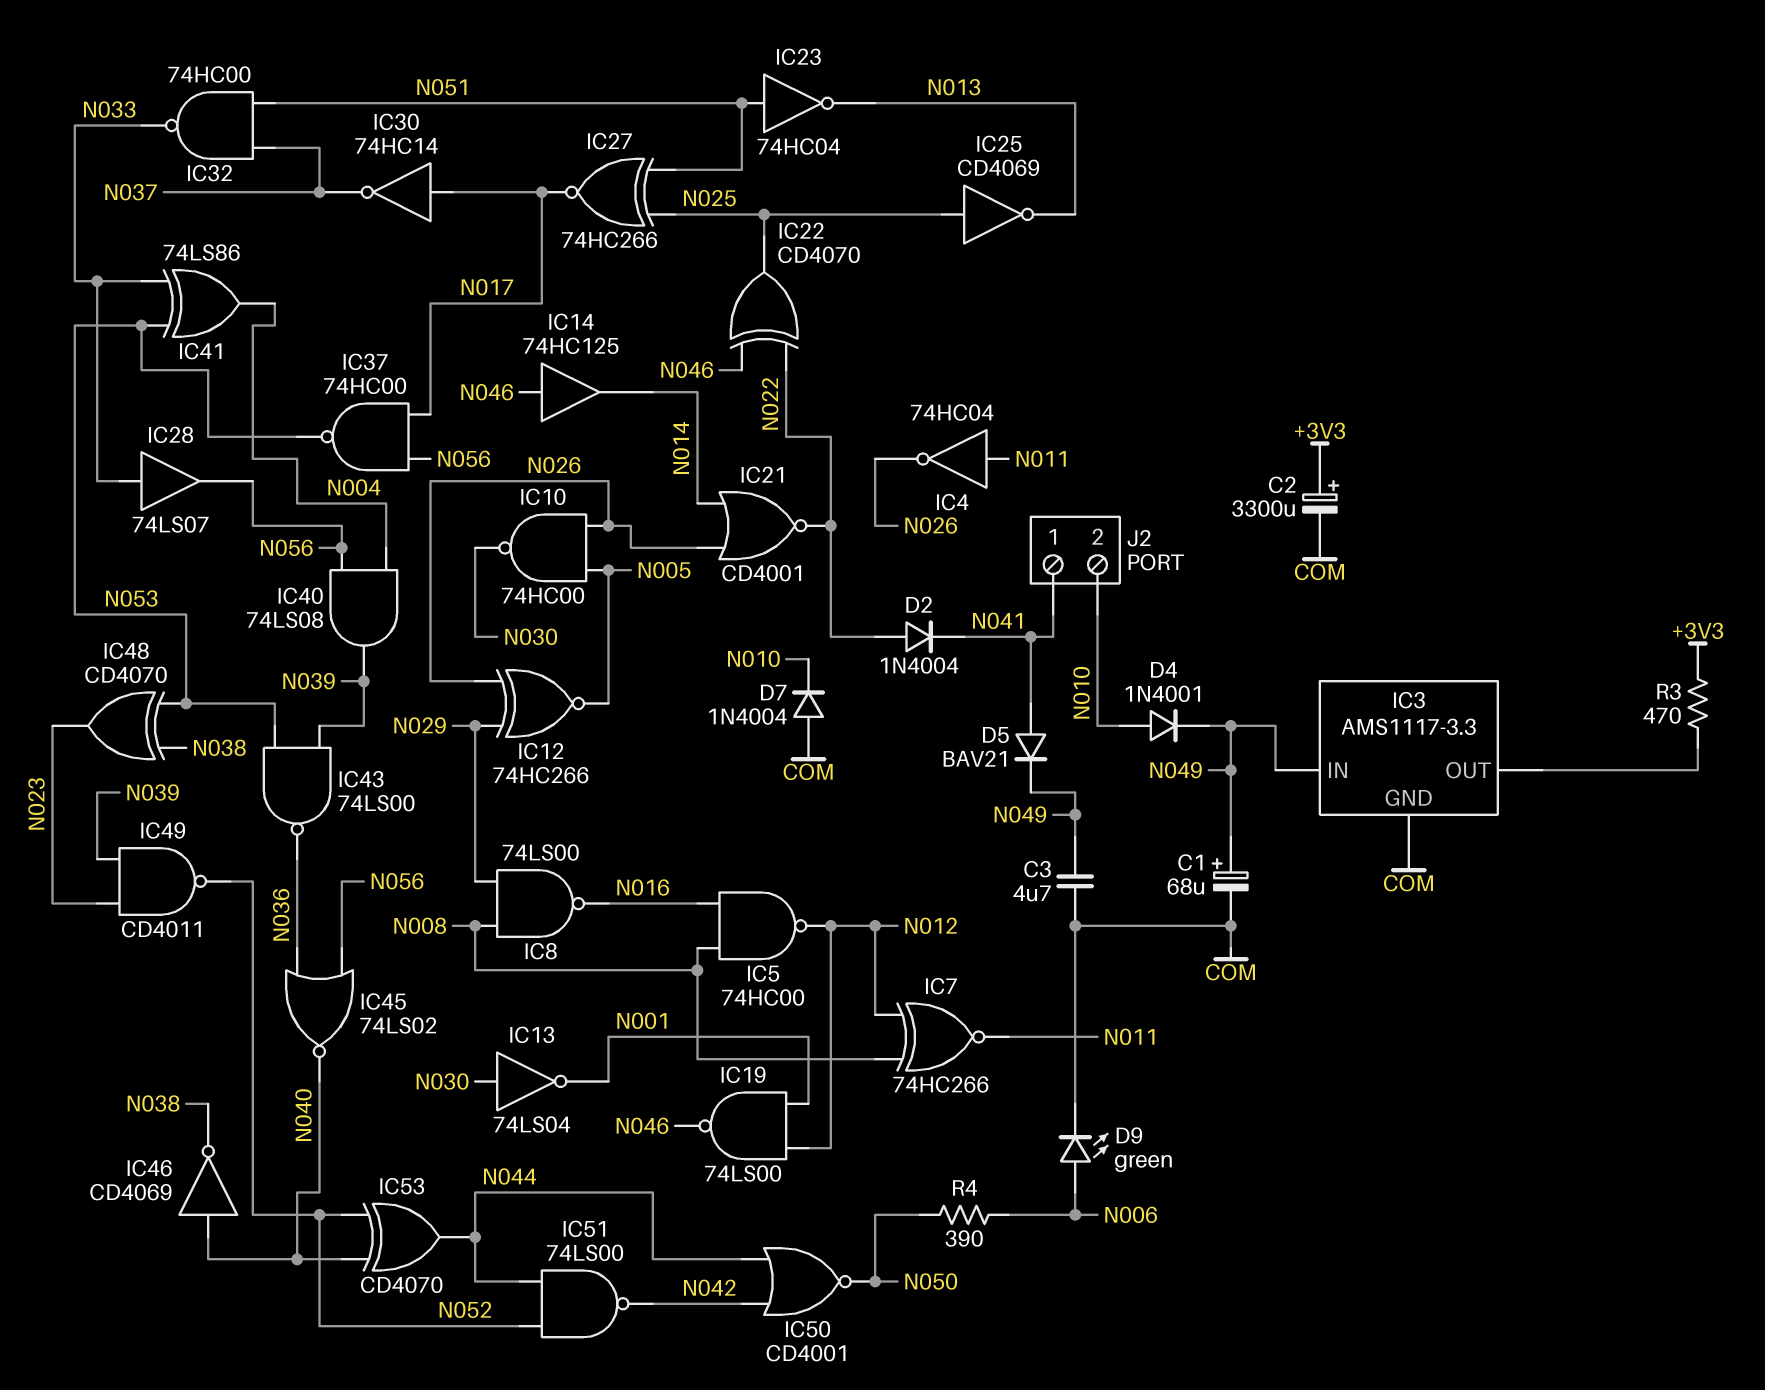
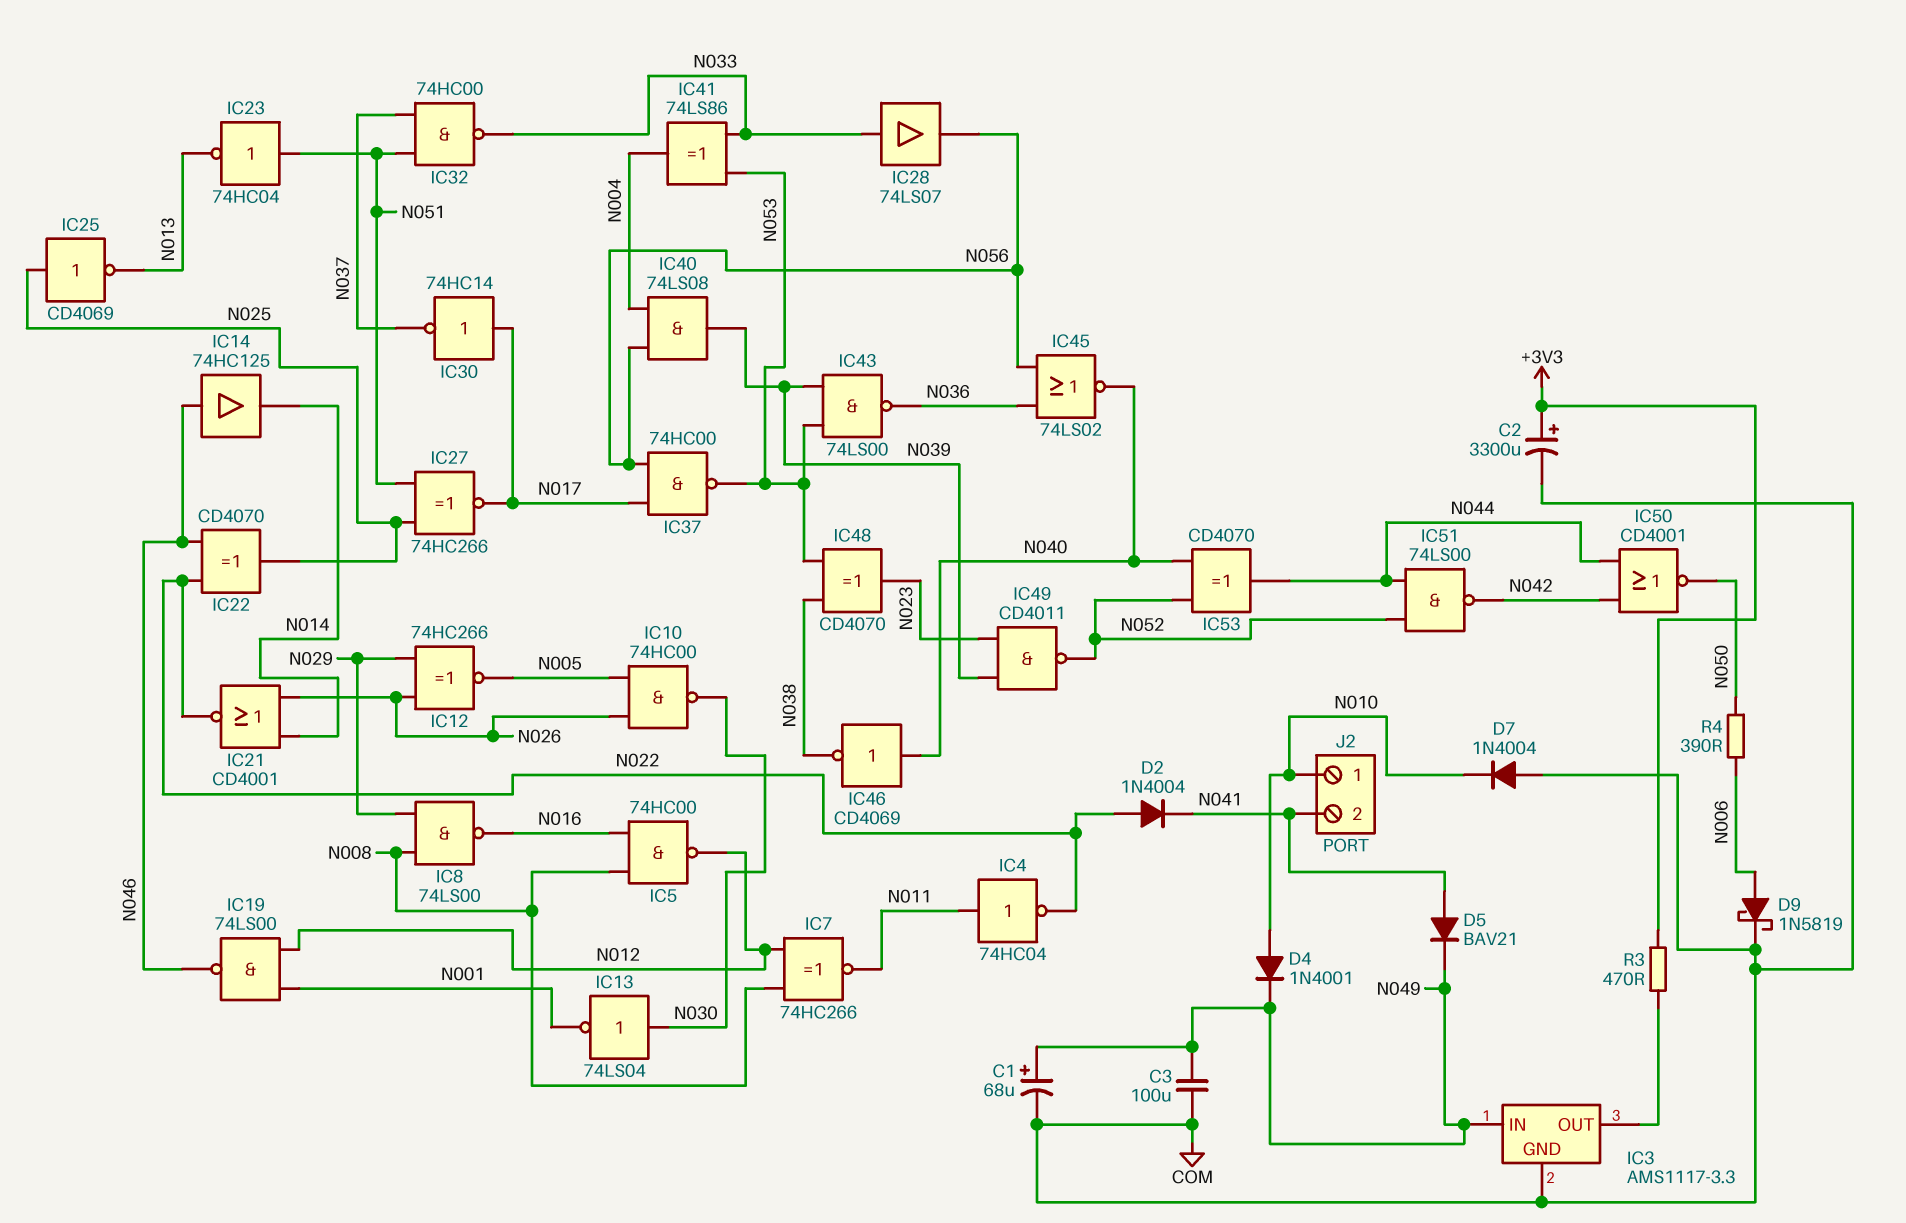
C3: 4.7uF (COM, N049) -> 100uF (COM, N049)
D9: LED green (A N006, K COM) -> schottky 1N5819 (A N006, K COM)
IC4: NOT 74HC04 (in N011, out N026) -> NOT 74HC04 (in N011, out N022)
J2 pin 1: N041 -> N010
J2 pin 2: N010 -> N041

